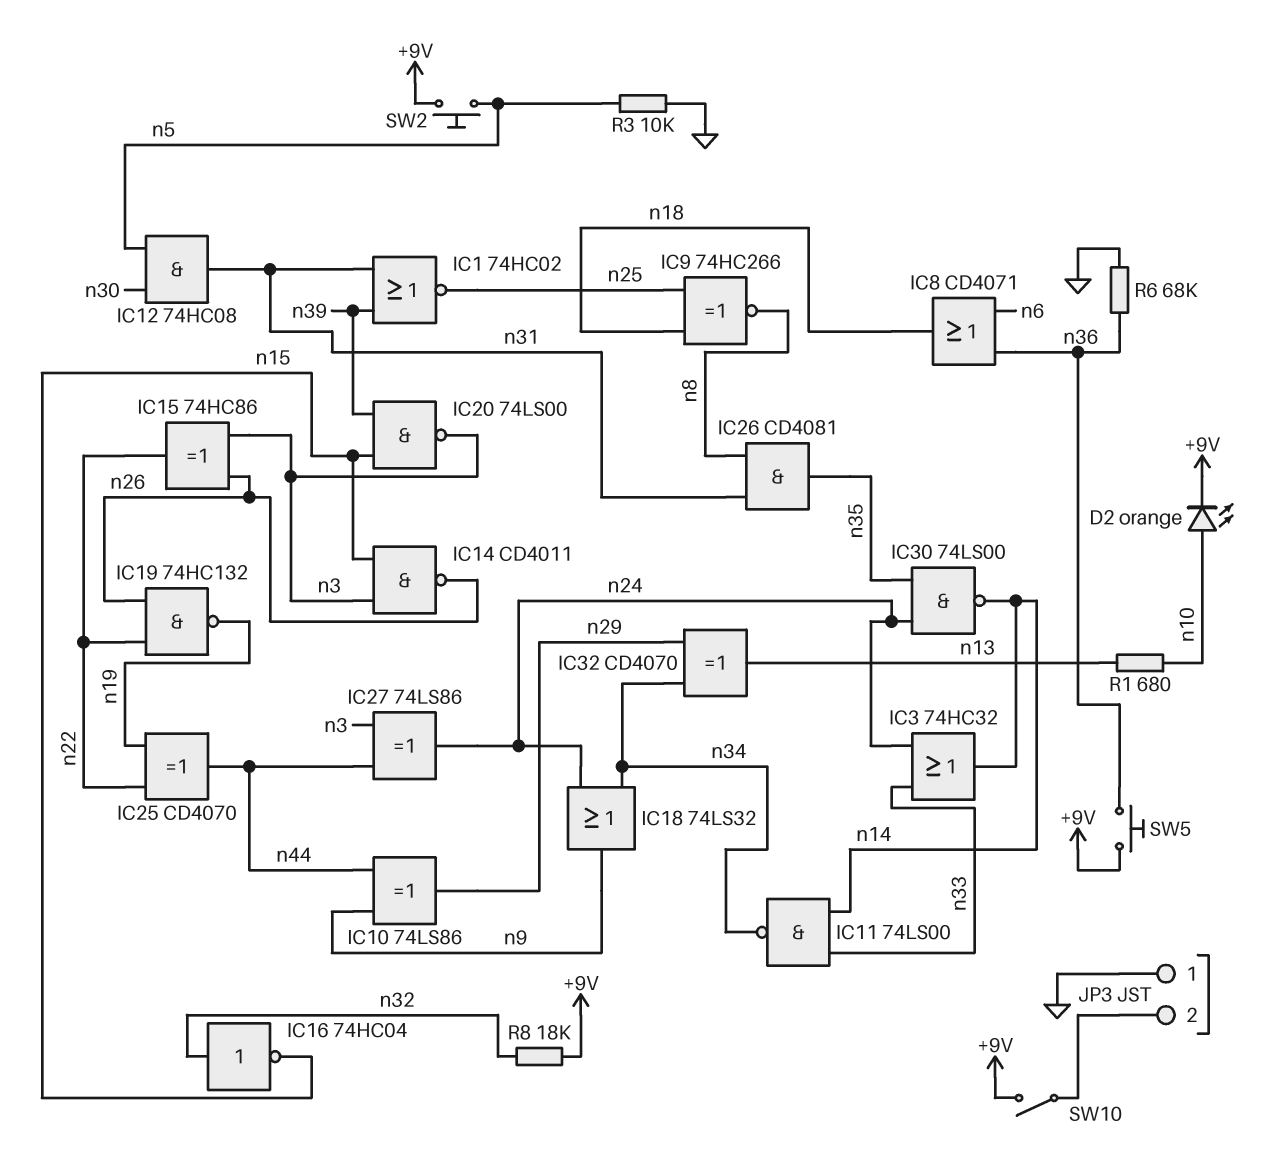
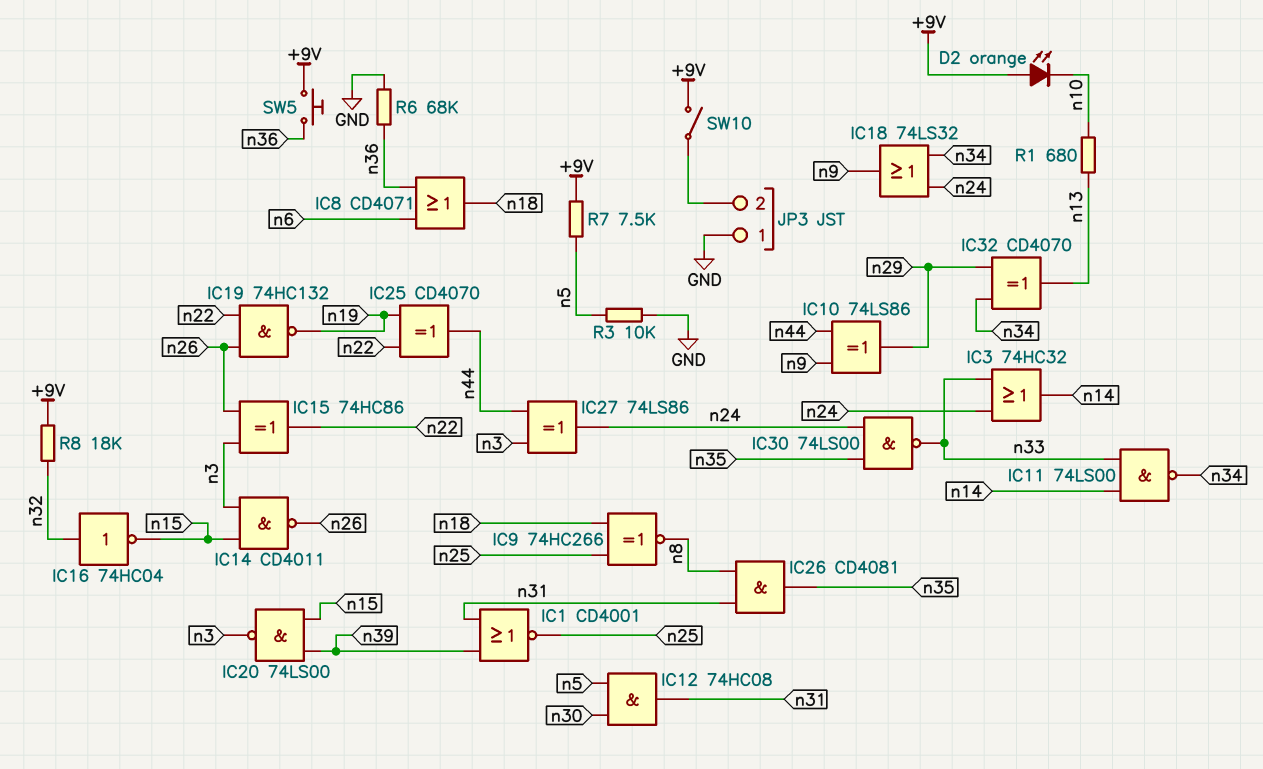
D2: LED orange (A n10, K +9V) -> LED orange (A +9V, K n10)
IC1: NOR 74HC02 (in n31, in n39, out n25) -> NOR CD4001 (in n31, in n39, out n25)
IC30: NAND 74LS00 (in n24, in n35, out n14) -> NAND 74LS00 (in n24, in n35, out n33)
R7: none -> 7.5k (+9V, n5)
SW2: button (+9V, n5) -> none

